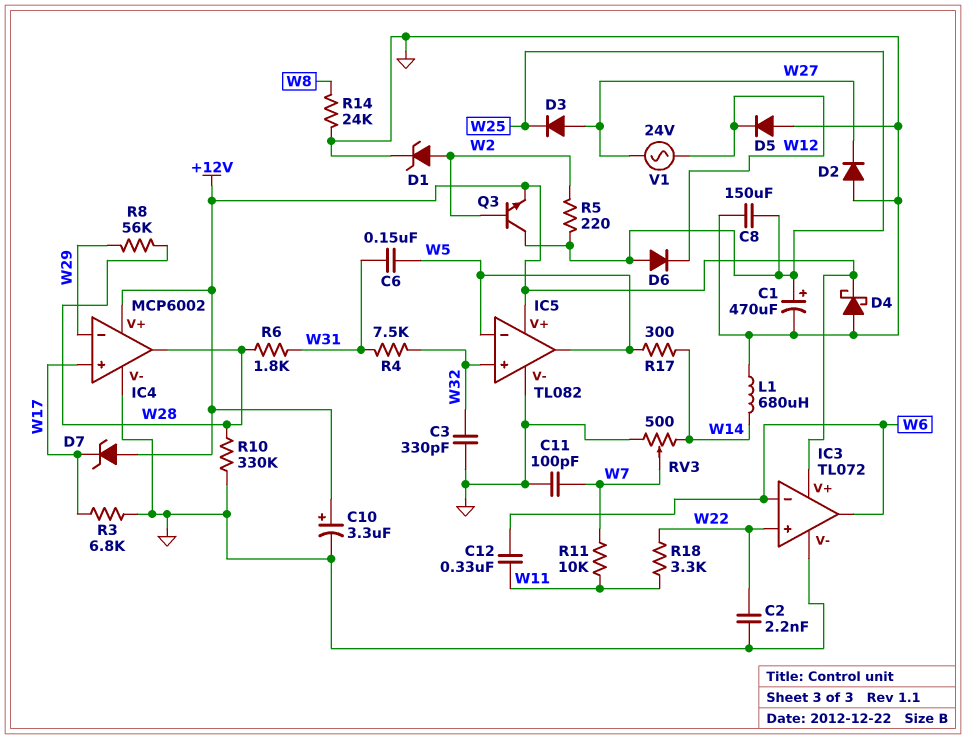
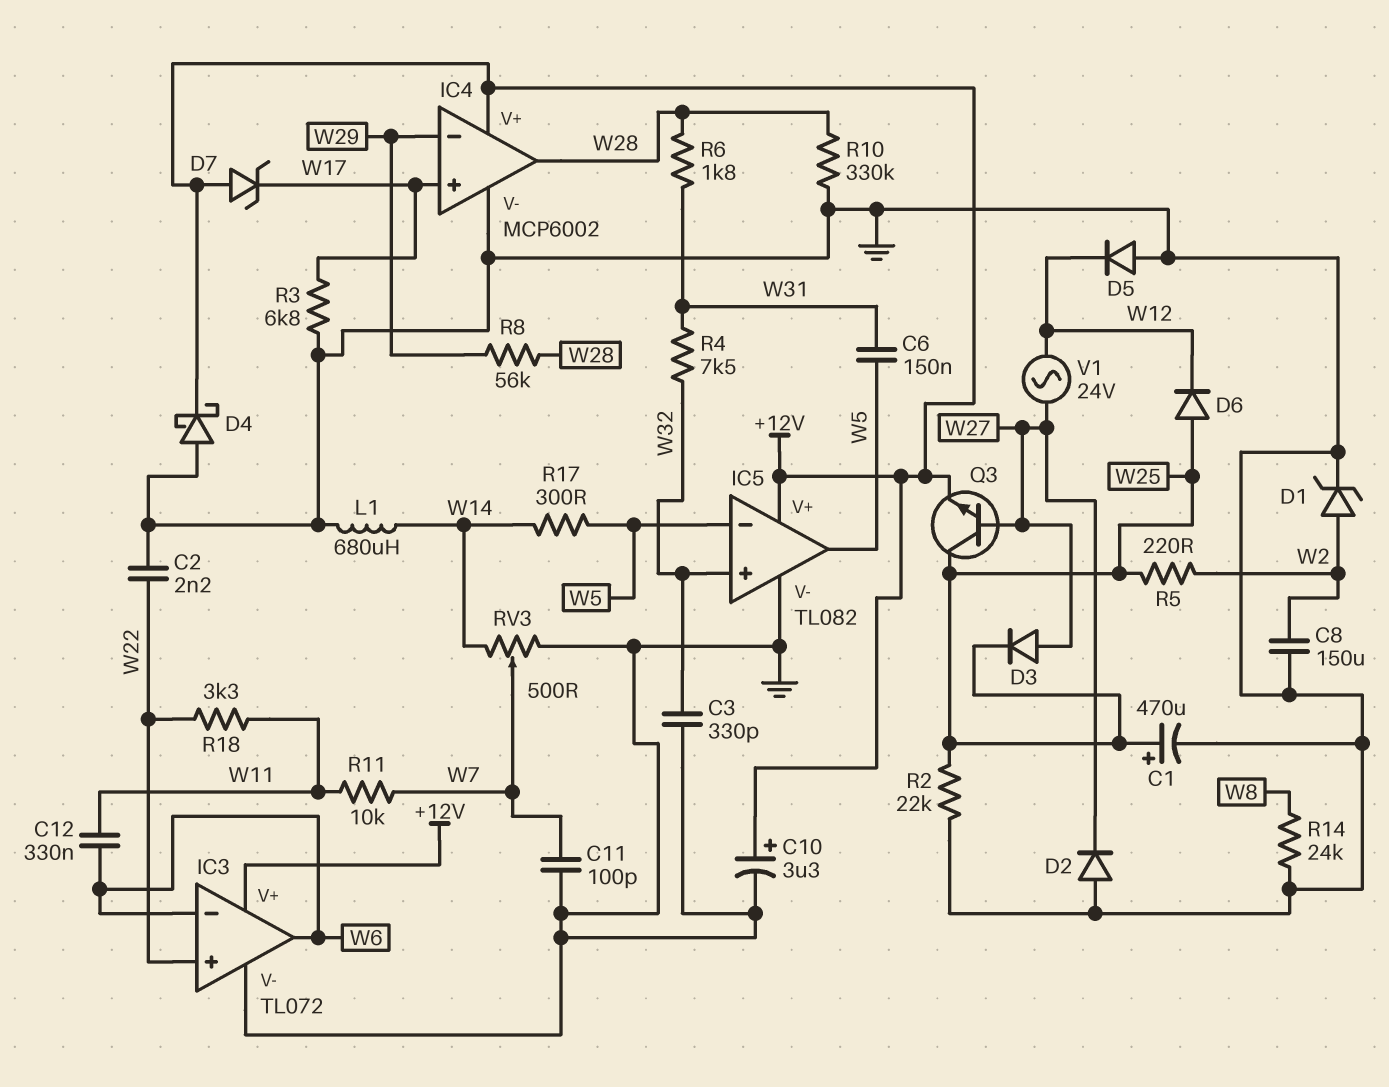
C8: 150uF (GND, W25) -> 150uF (GND, W2)
Q3: NPN (B W2, C W25, E +12V) -> NPN (B W27, C W25, E +12V)
R2: none -> 22k (GND, W25)

